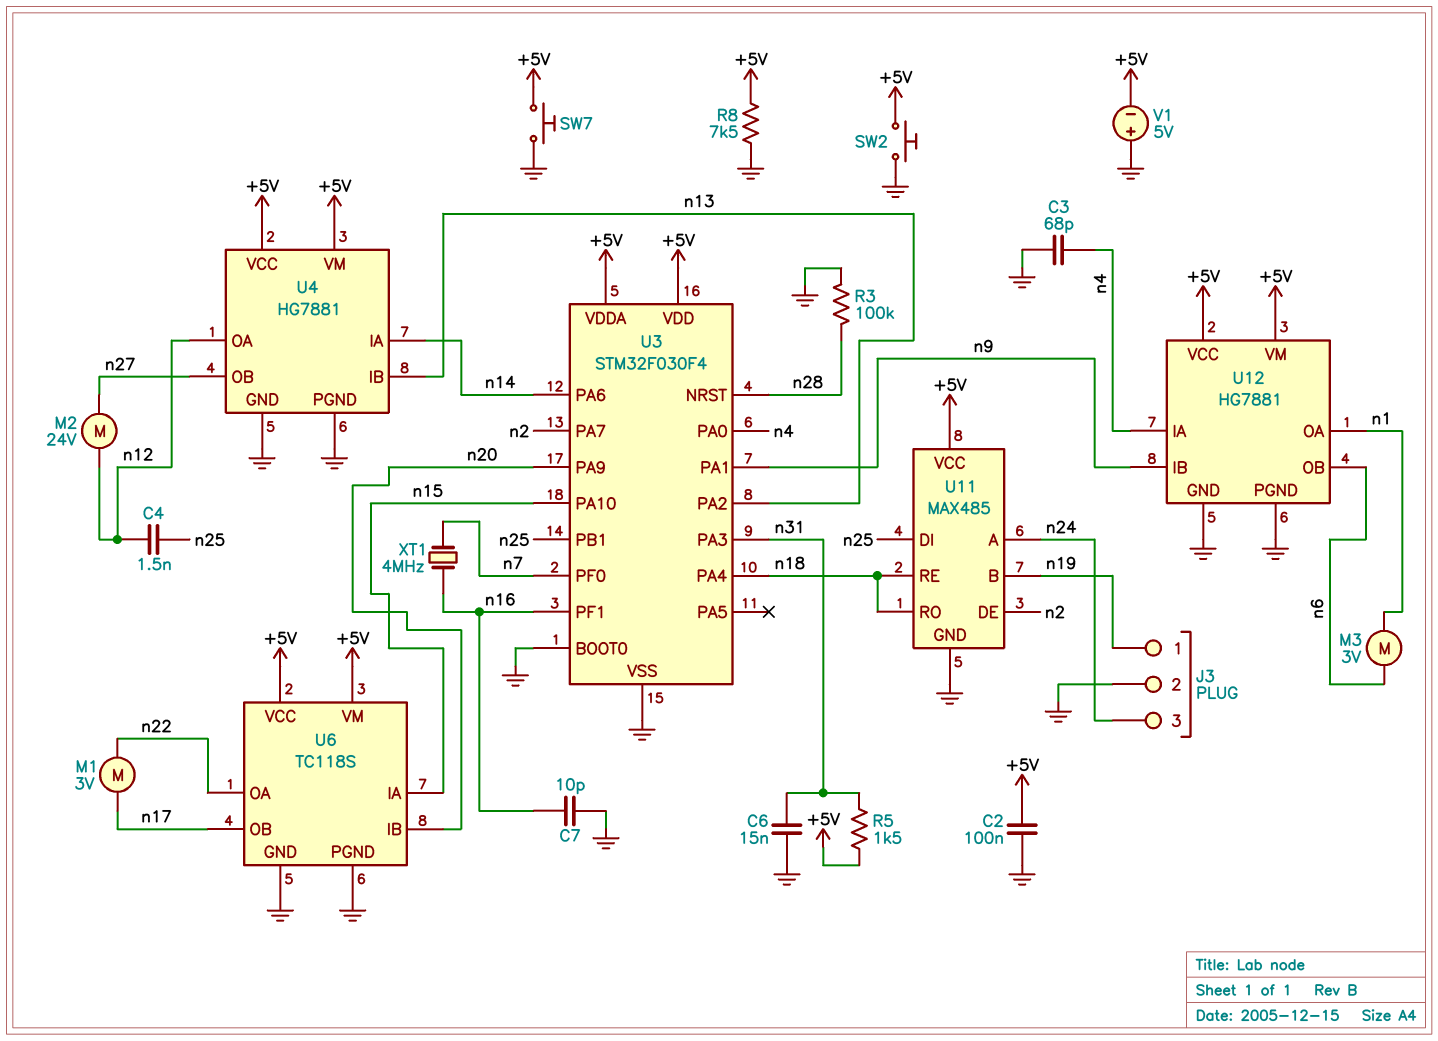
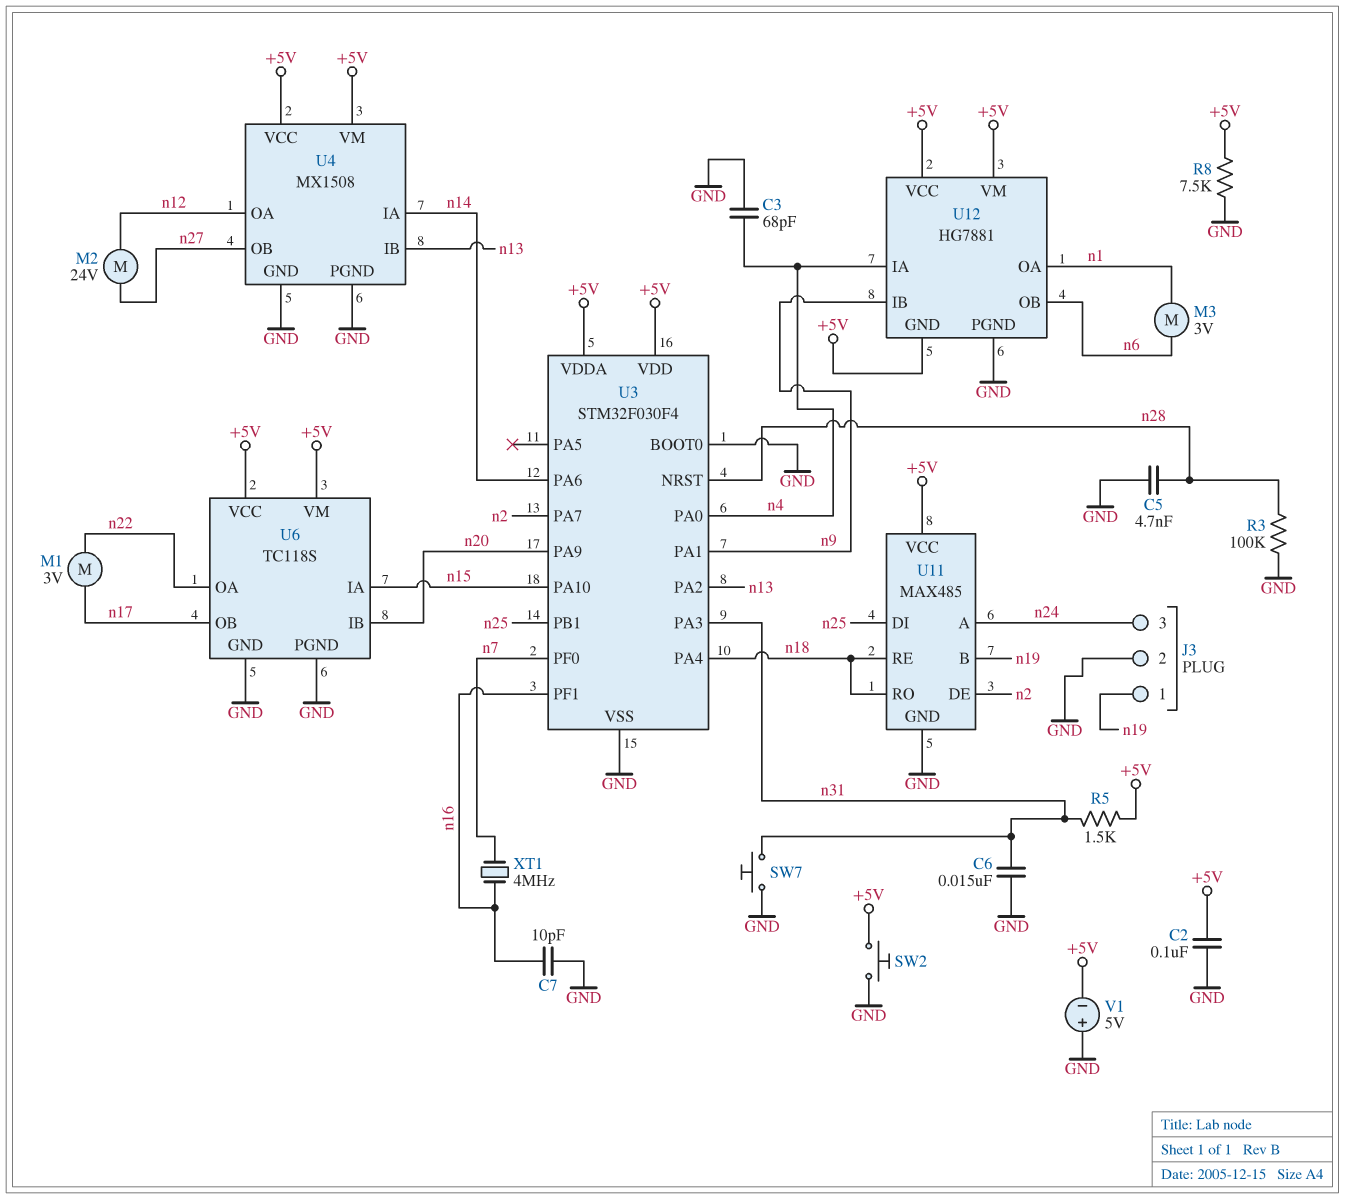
C4: 1.5nF (n12, n25) -> none
C5: none -> 4.7nF (GND, n28)
SW7: button (+5V, GND) -> button (GND, n31)
U4: HG7881 -> MX1508
U12 pin GND: GND -> +5V

